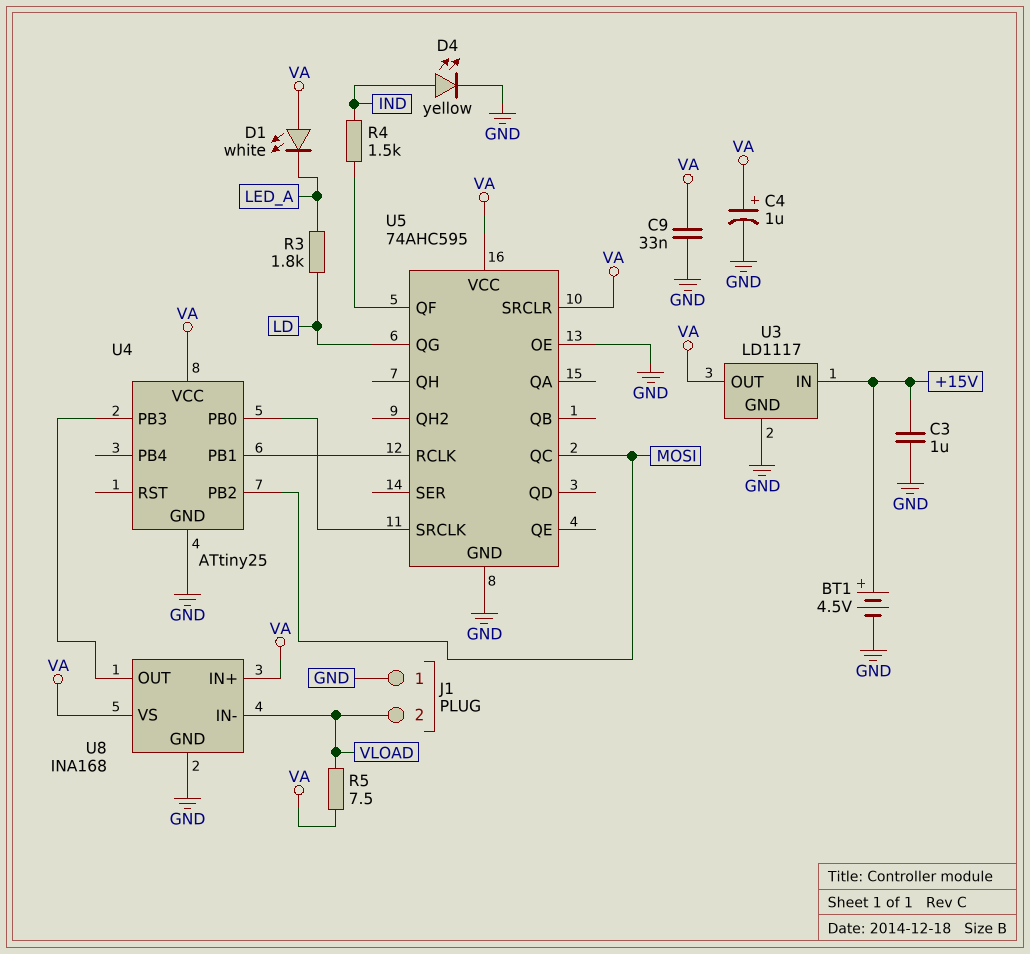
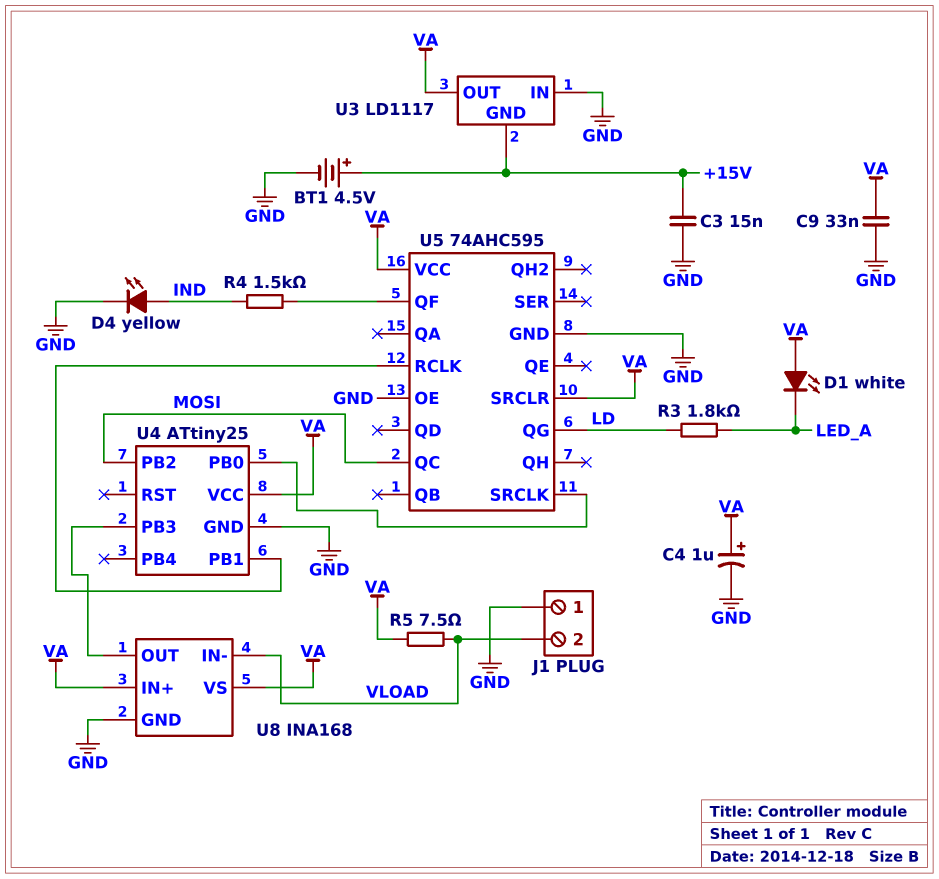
C3: 1uF (+15V, GND) -> 15nF (+15V, GND)
U3 pin GND: GND -> +15V
U3 pin IN: +15V -> GND

